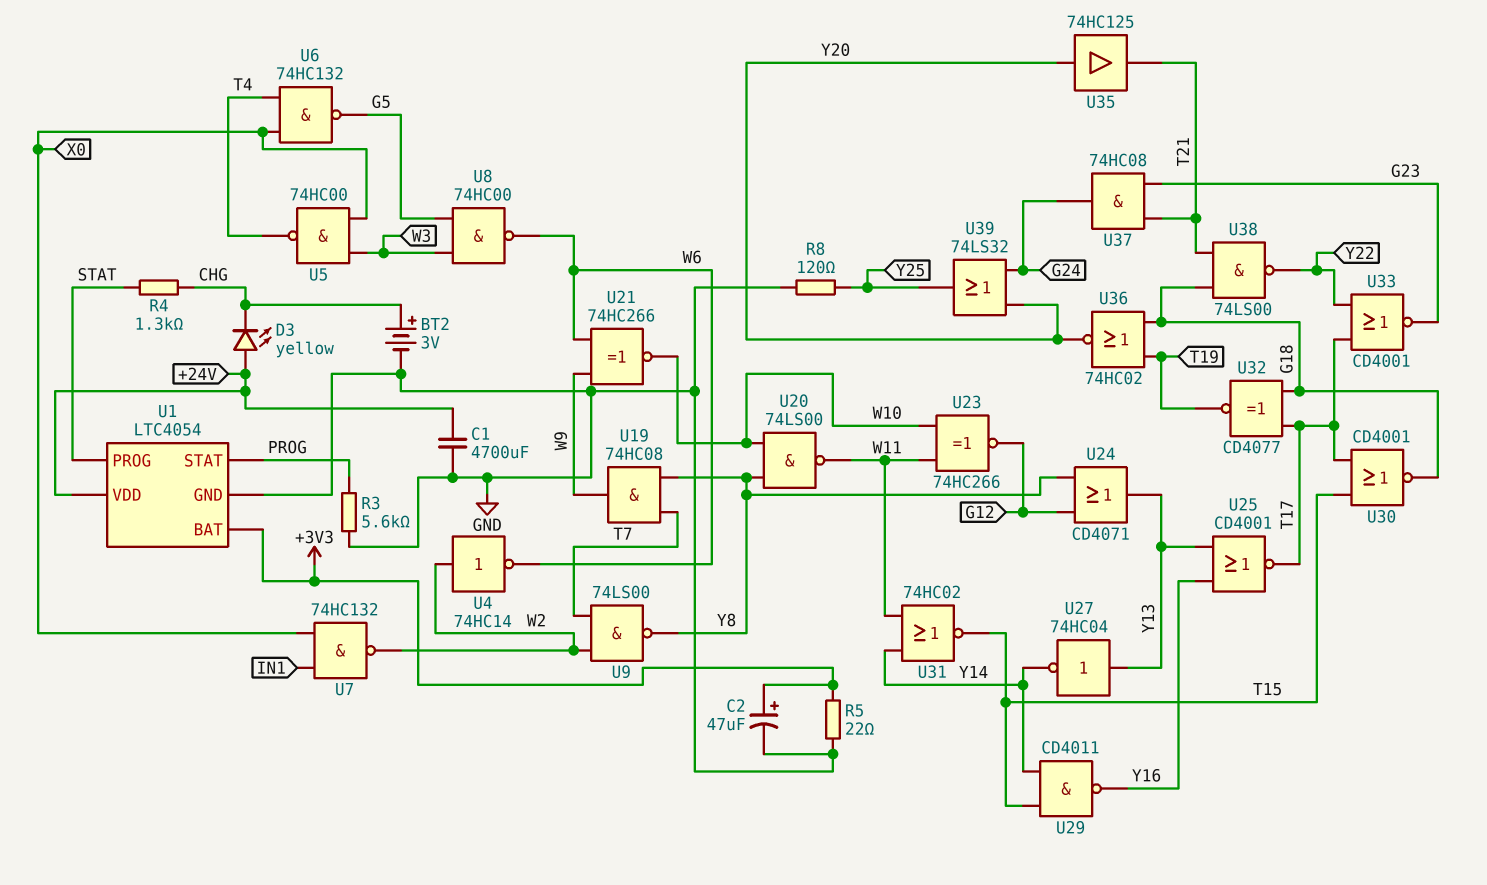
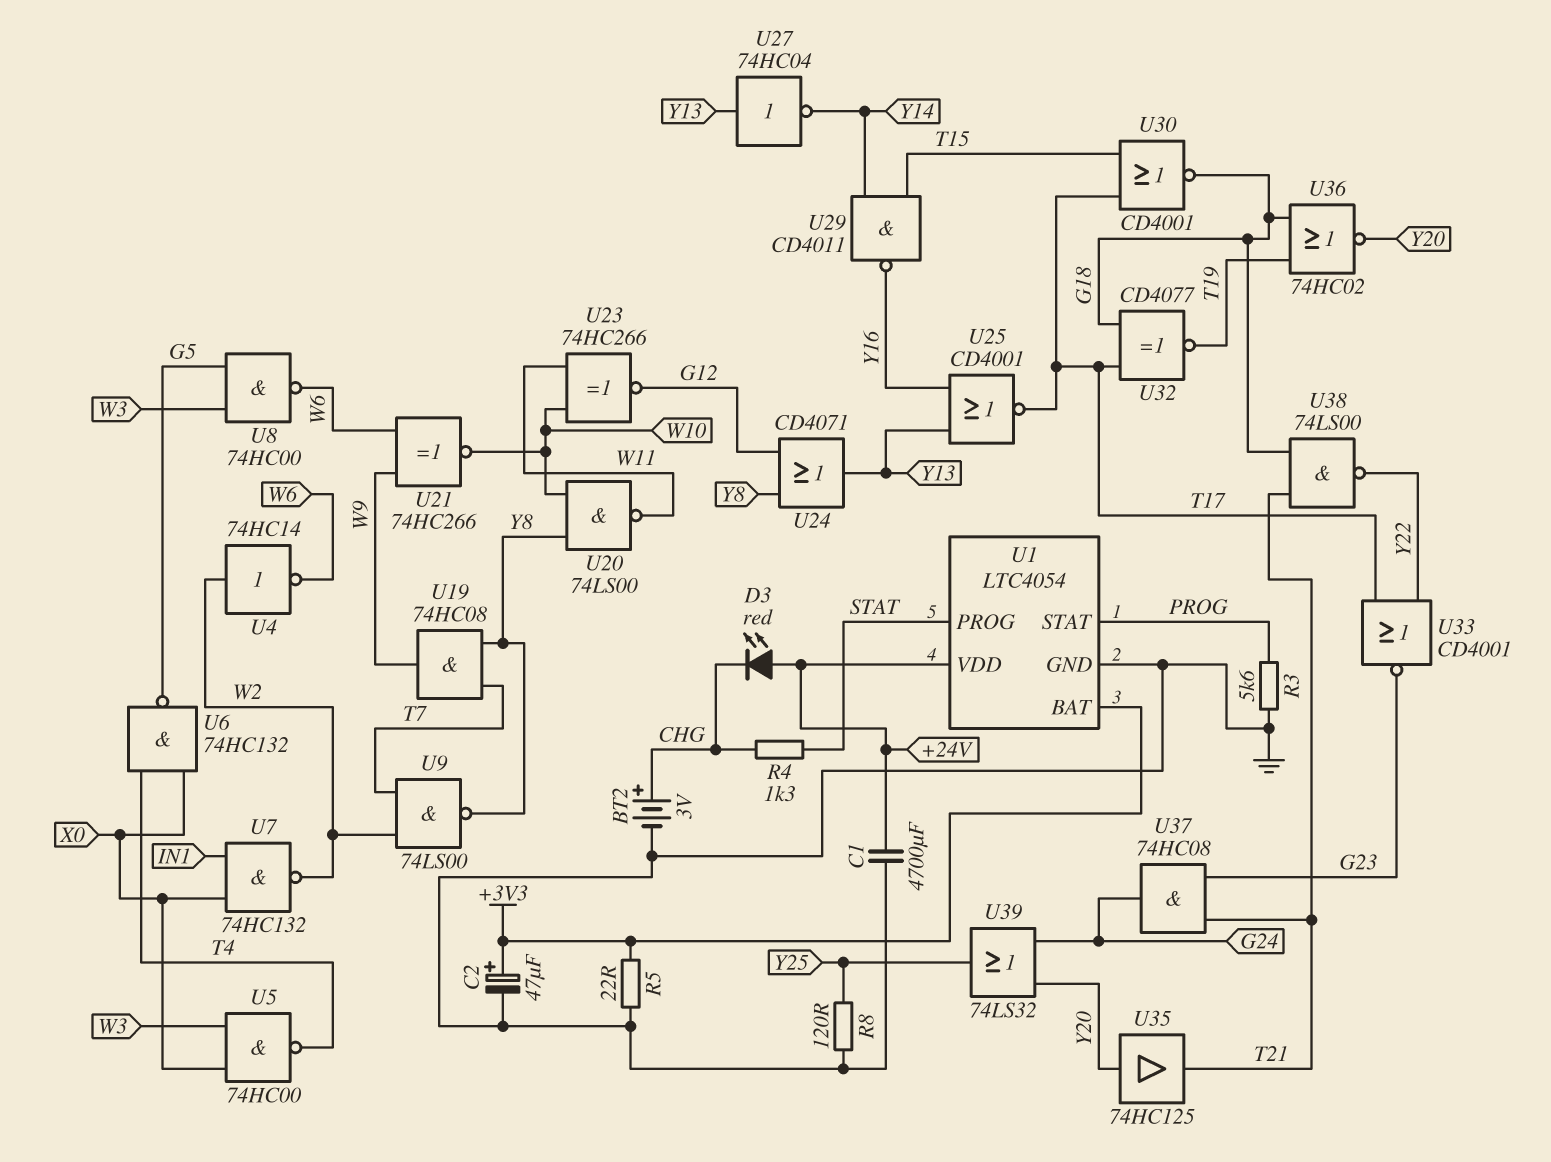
D3: LED yellow (A +24V, K CHG) -> LED red (A +24V, K CHG)
U31: NOR 74HC02 (in W11, in Y14, out T15) -> none

